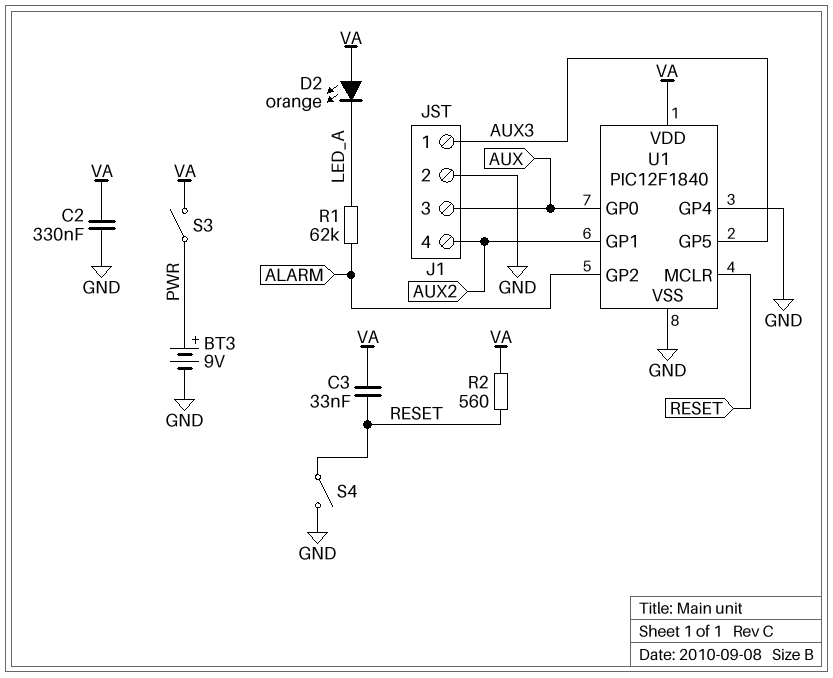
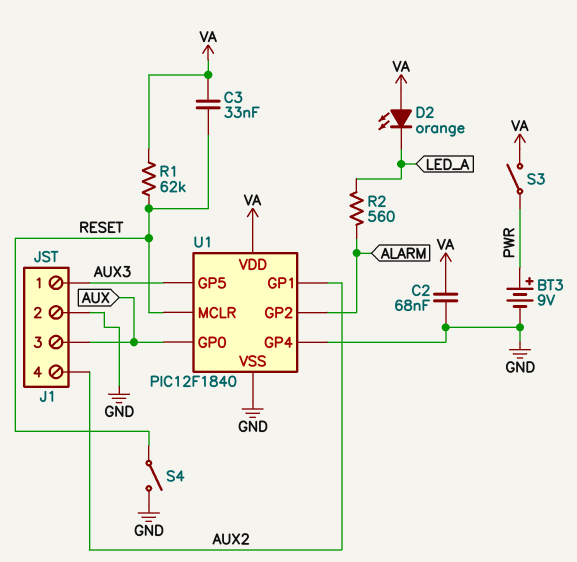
C2: 330nF (GND, VA) -> 68nF (GND, VA)
R1: 62k (ALARM, LED_A) -> 62k (RESET, VA)
R2: 560 (RESET, VA) -> 560 (ALARM, LED_A)

